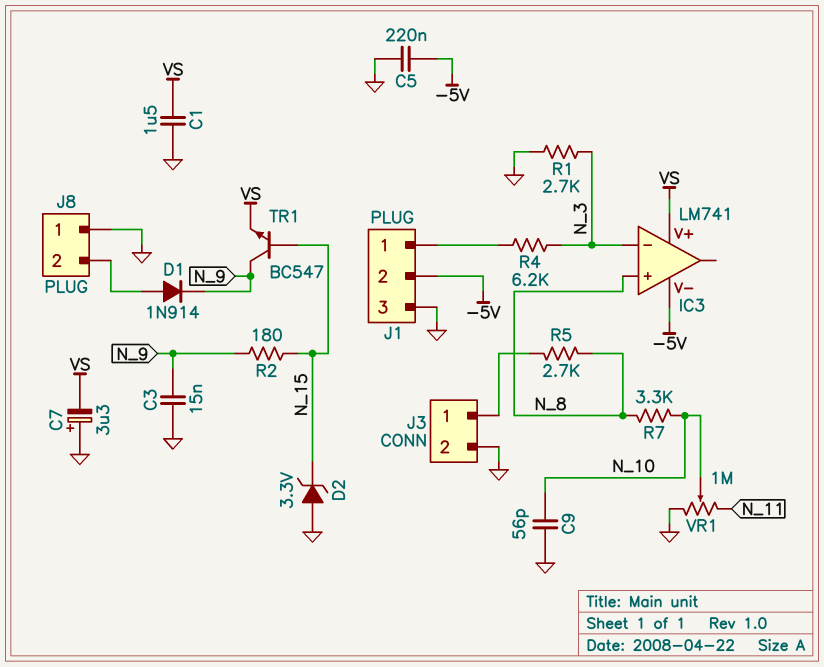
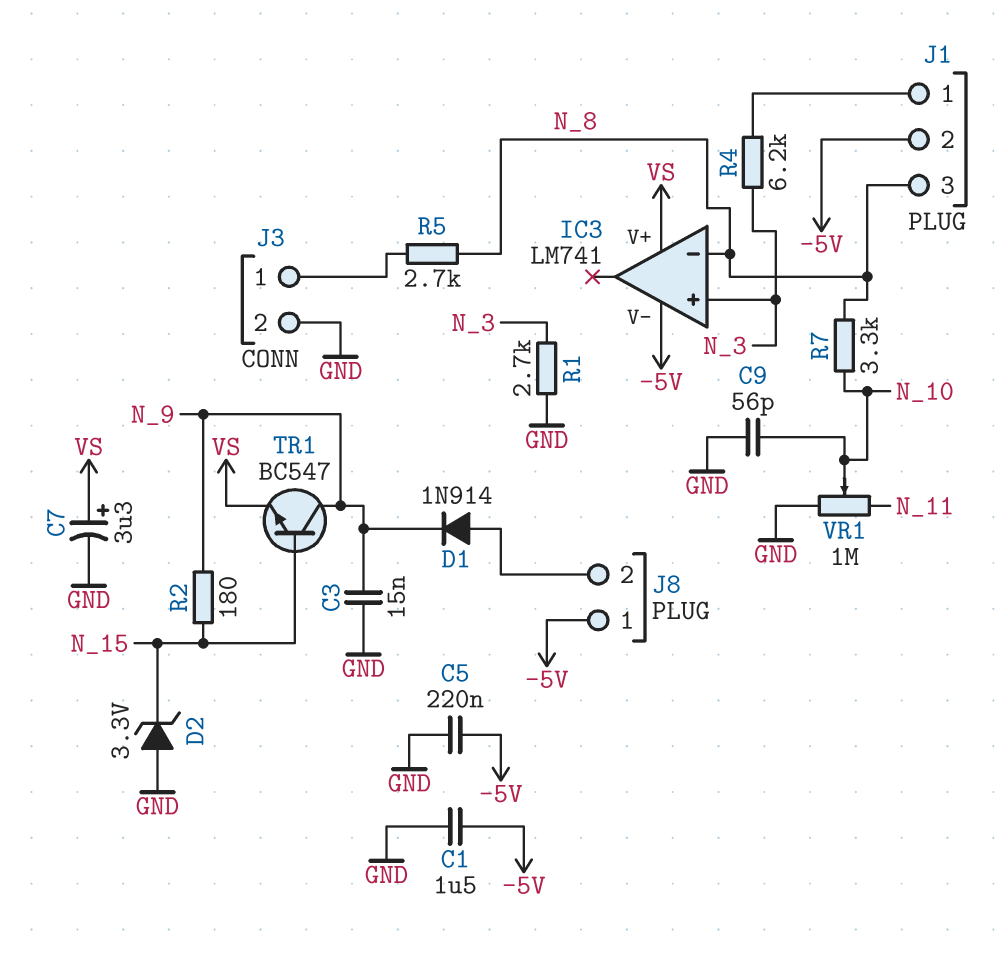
C1: 1.5uF (GND, VS) -> 1.5uF (-5V, GND)
C7: 3.3uF (plus GND, minus VS) -> 3.3uF (plus VS, minus GND)
IC3 pin in+: N_8 -> N_3
IC3 pin in-: N_3 -> N_8
J1 pin 3: GND -> N_8
J8 pin 1: GND -> -5V

